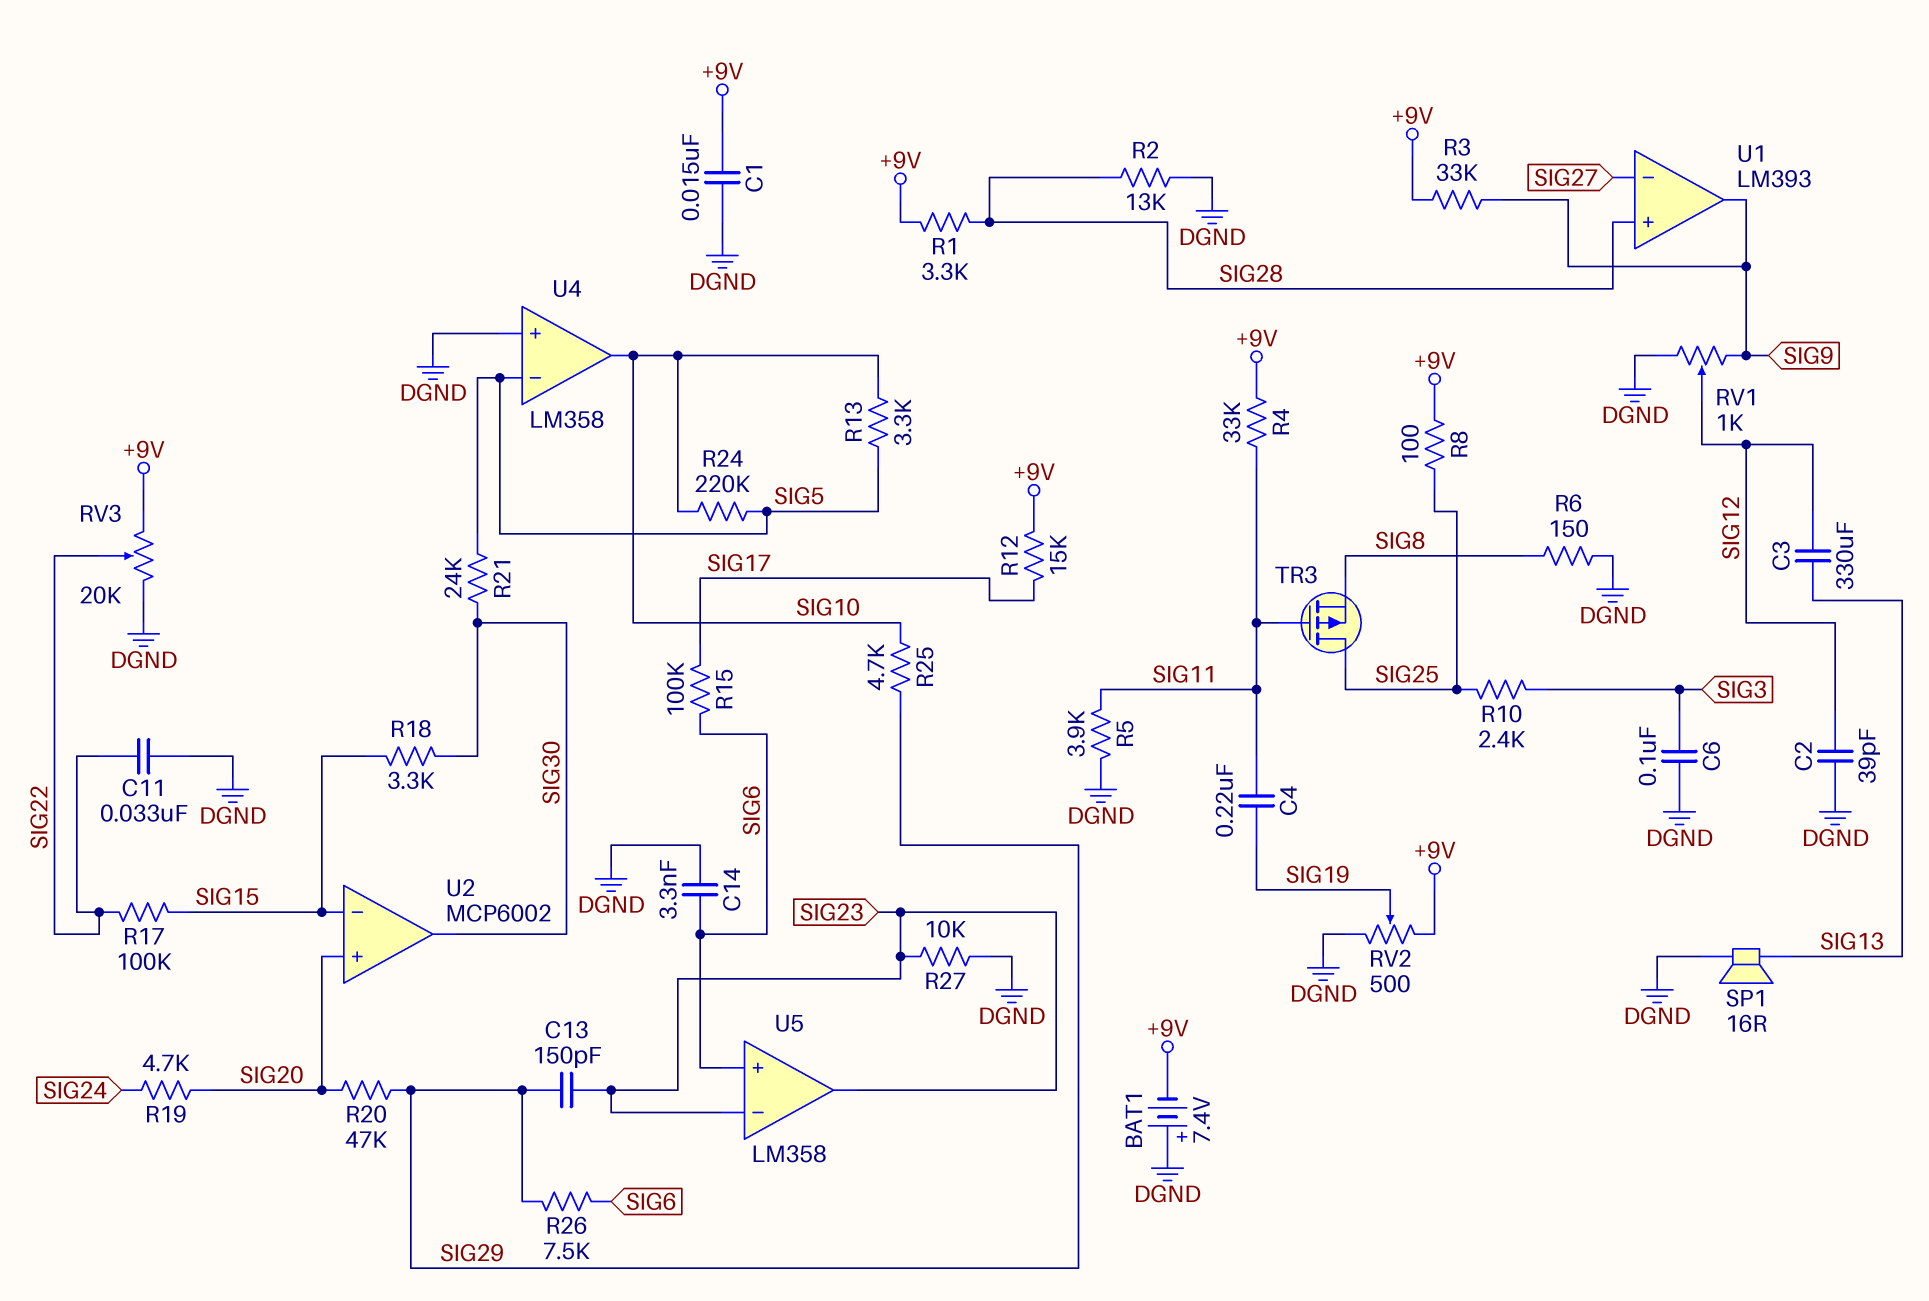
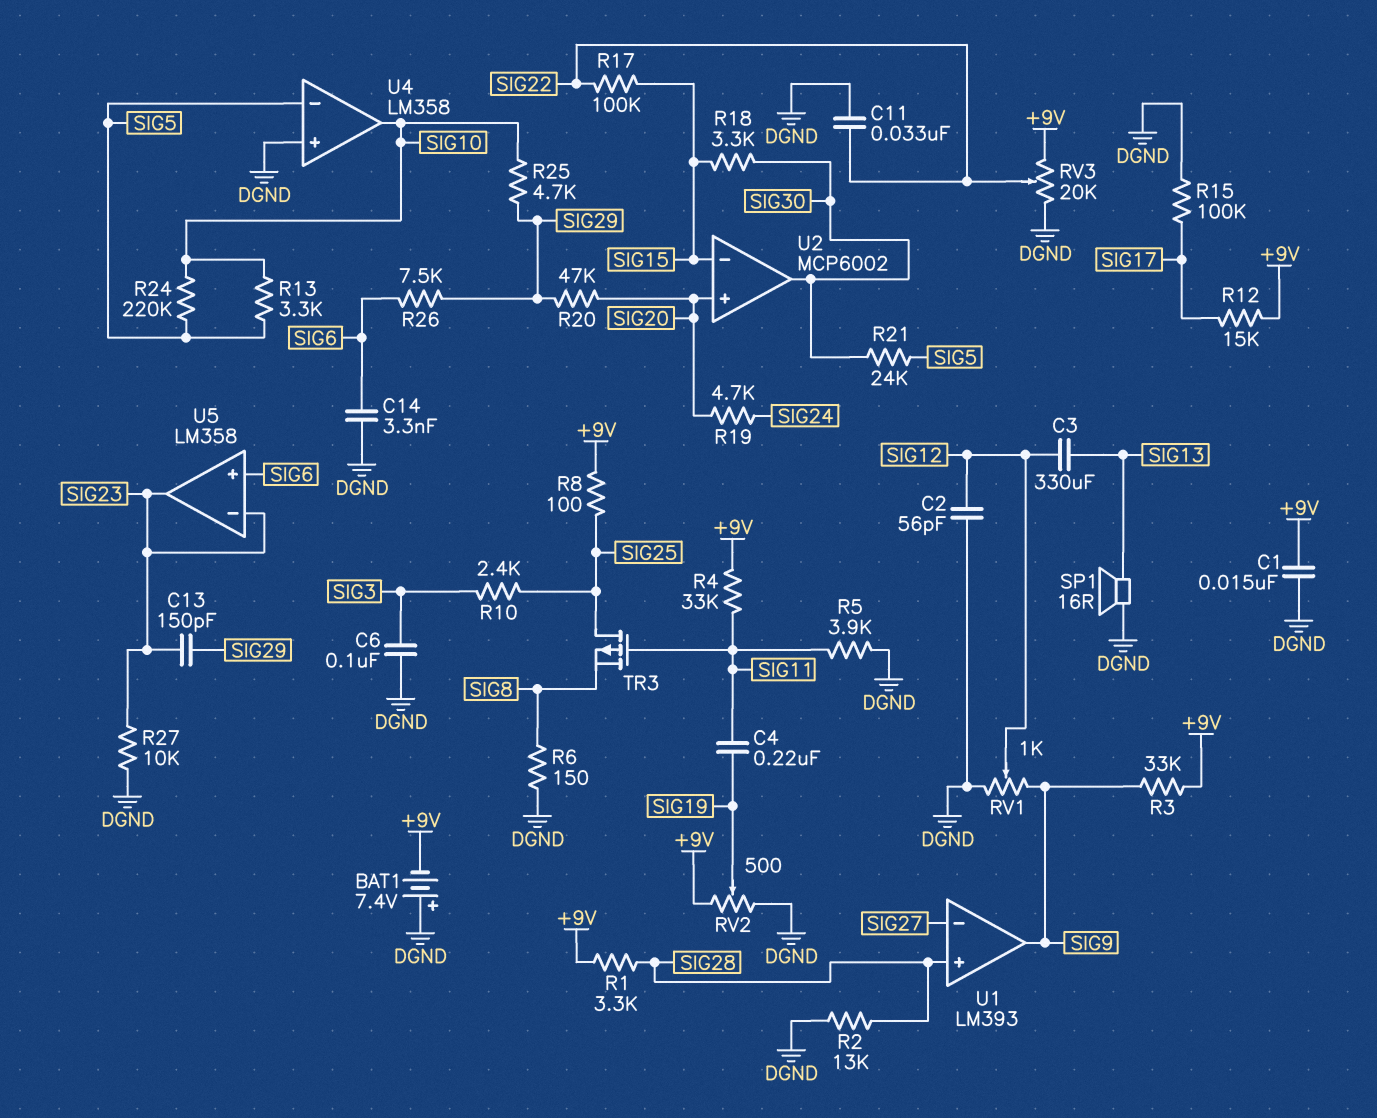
C2: 39pF (DGND, SIG12) -> 56pF (DGND, SIG12)
R15: 100k (SIG6, SIG17) -> 100k (DGND, SIG17)

